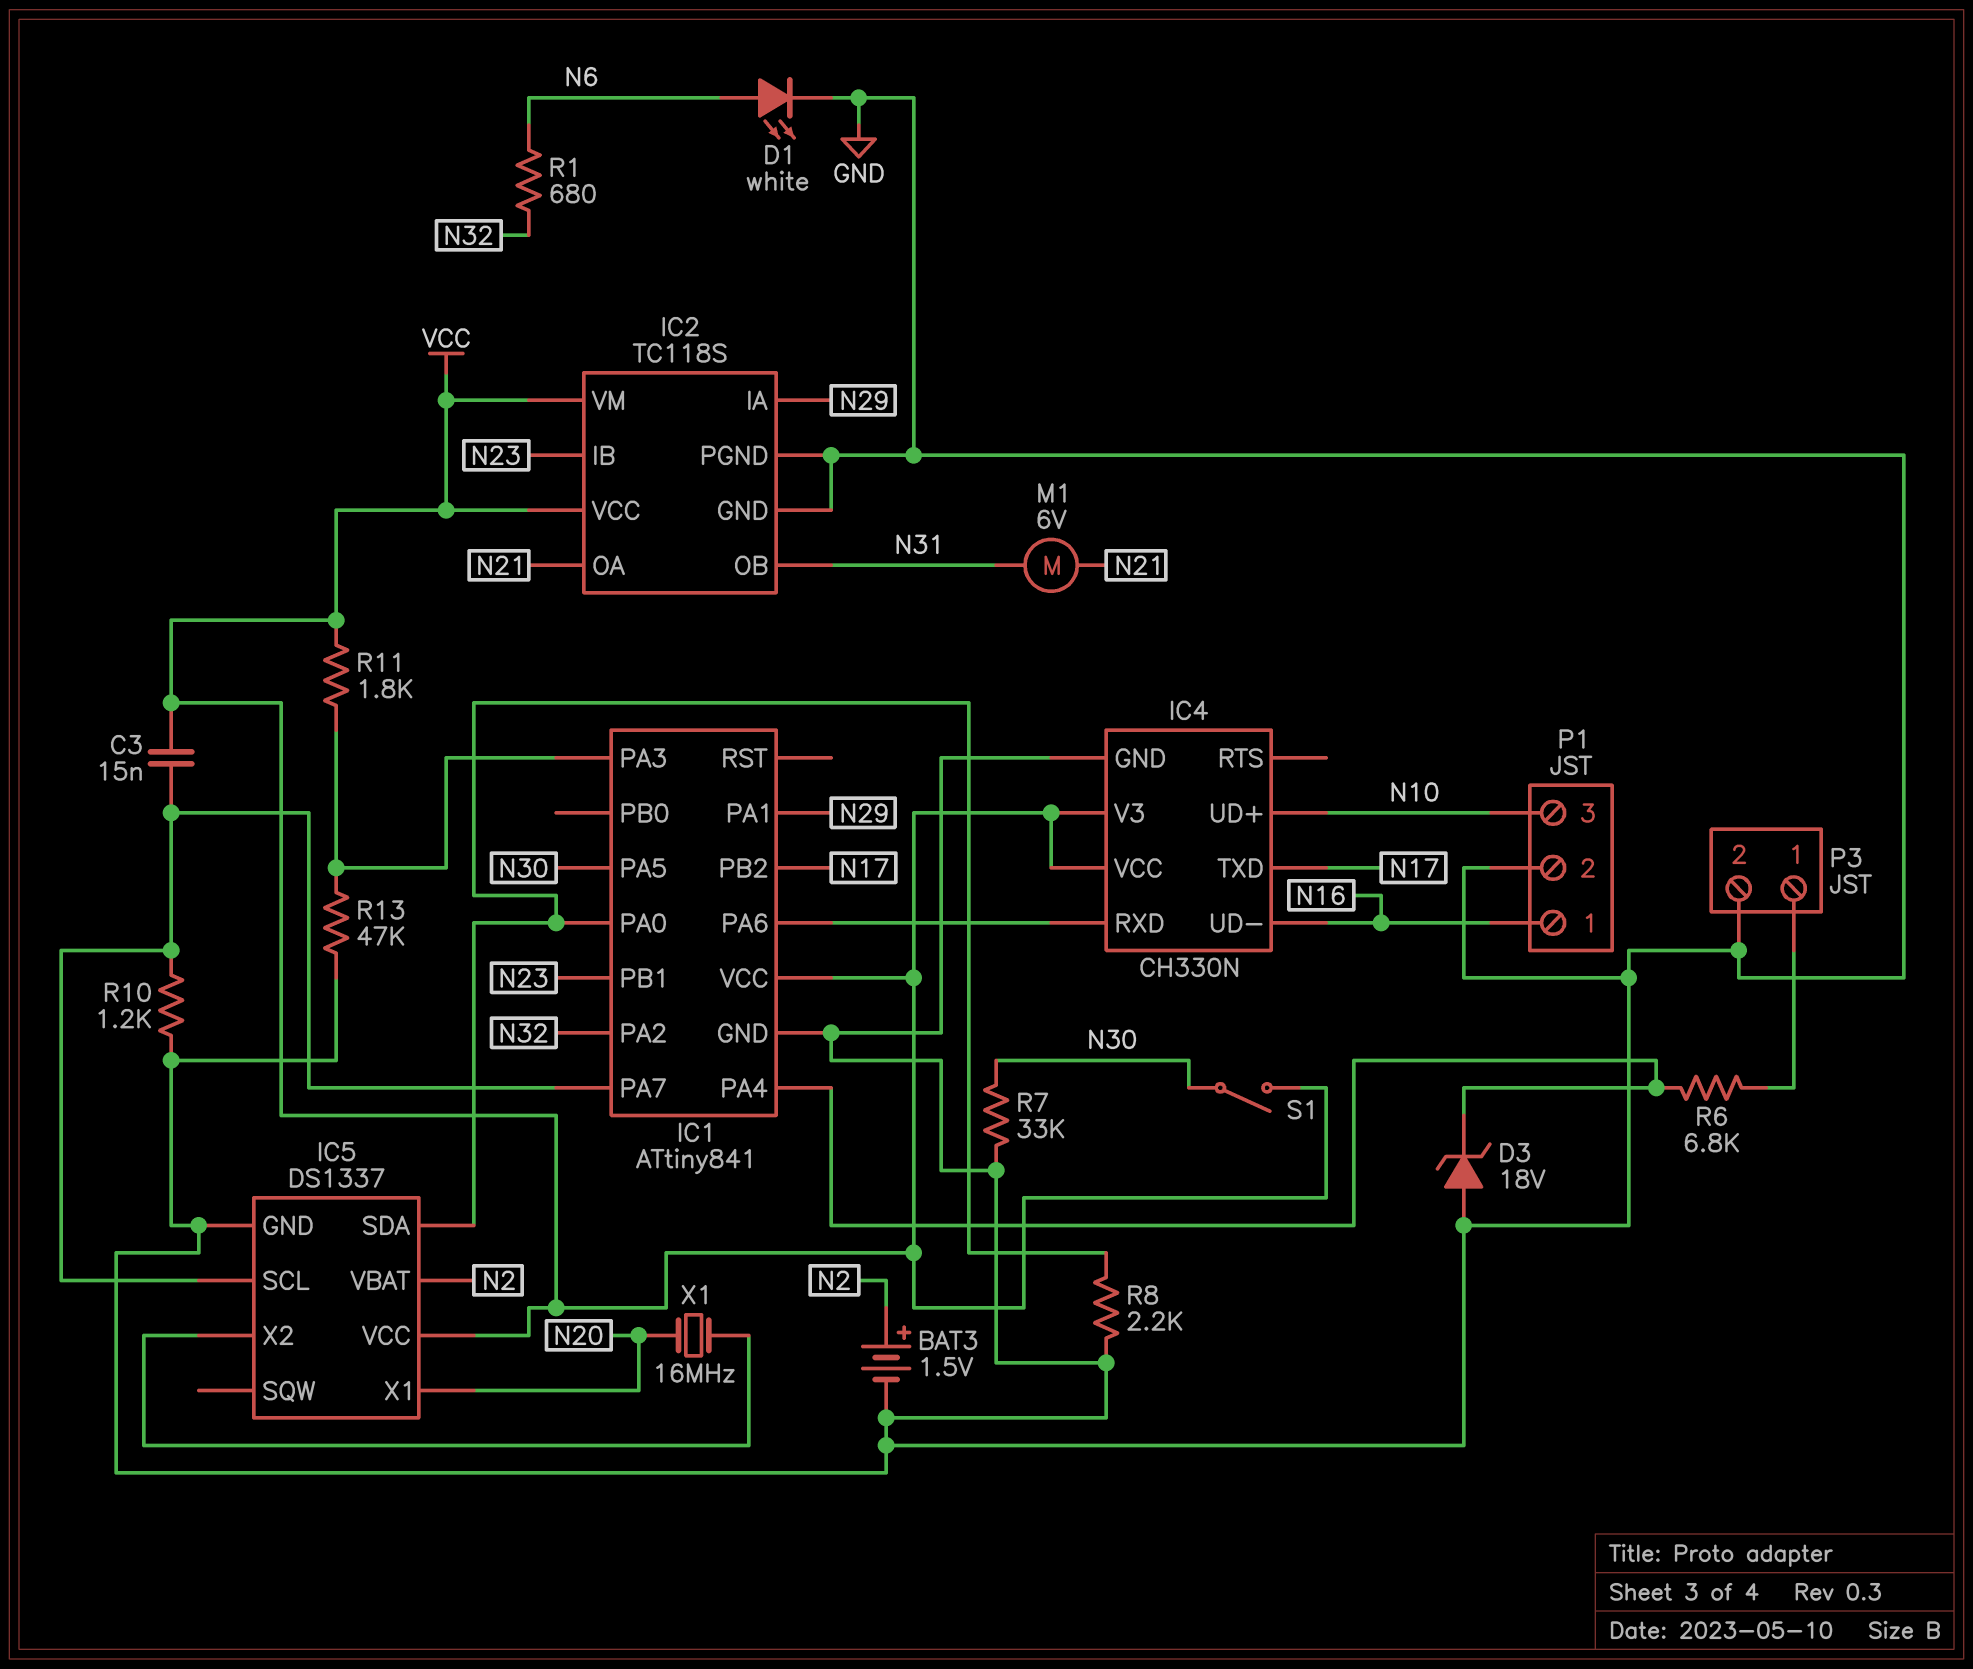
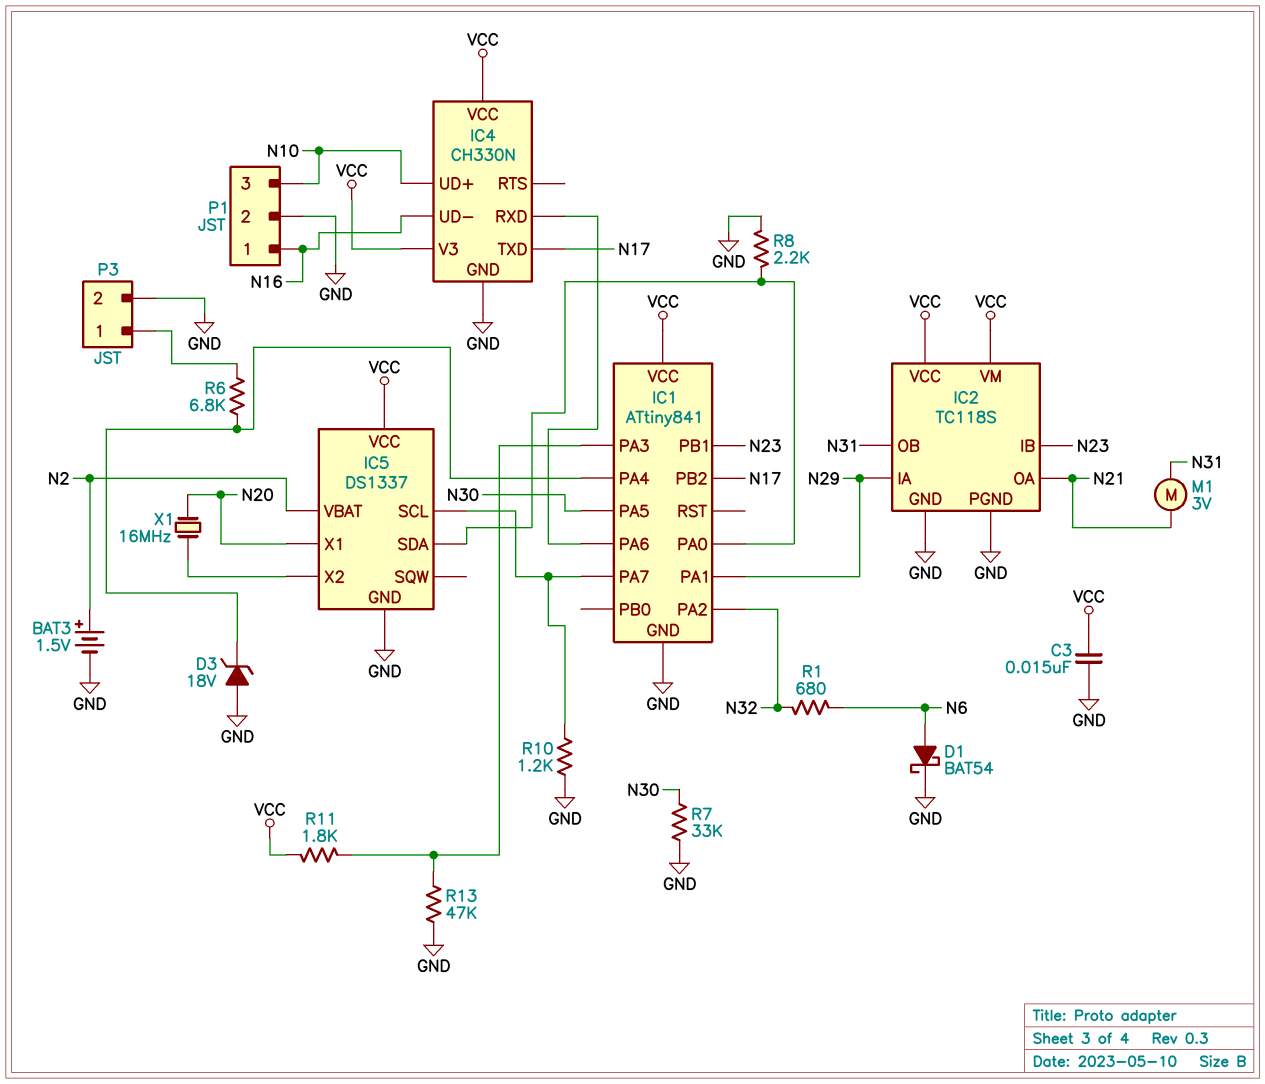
C3: 15nF (IC1/PA7, VCC) -> 15nF (GND, VCC)
D1: LED white (A N6, K GND) -> schottky BAT54 (A N6, K GND)
M1: motor 6V (N21, N31) -> motor 3V (N21, N31)
S1: switch (N30, VCC) -> none

